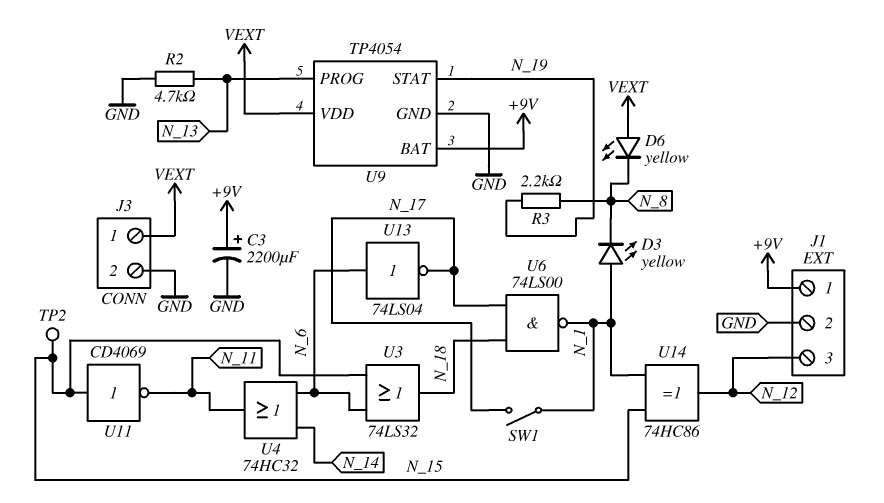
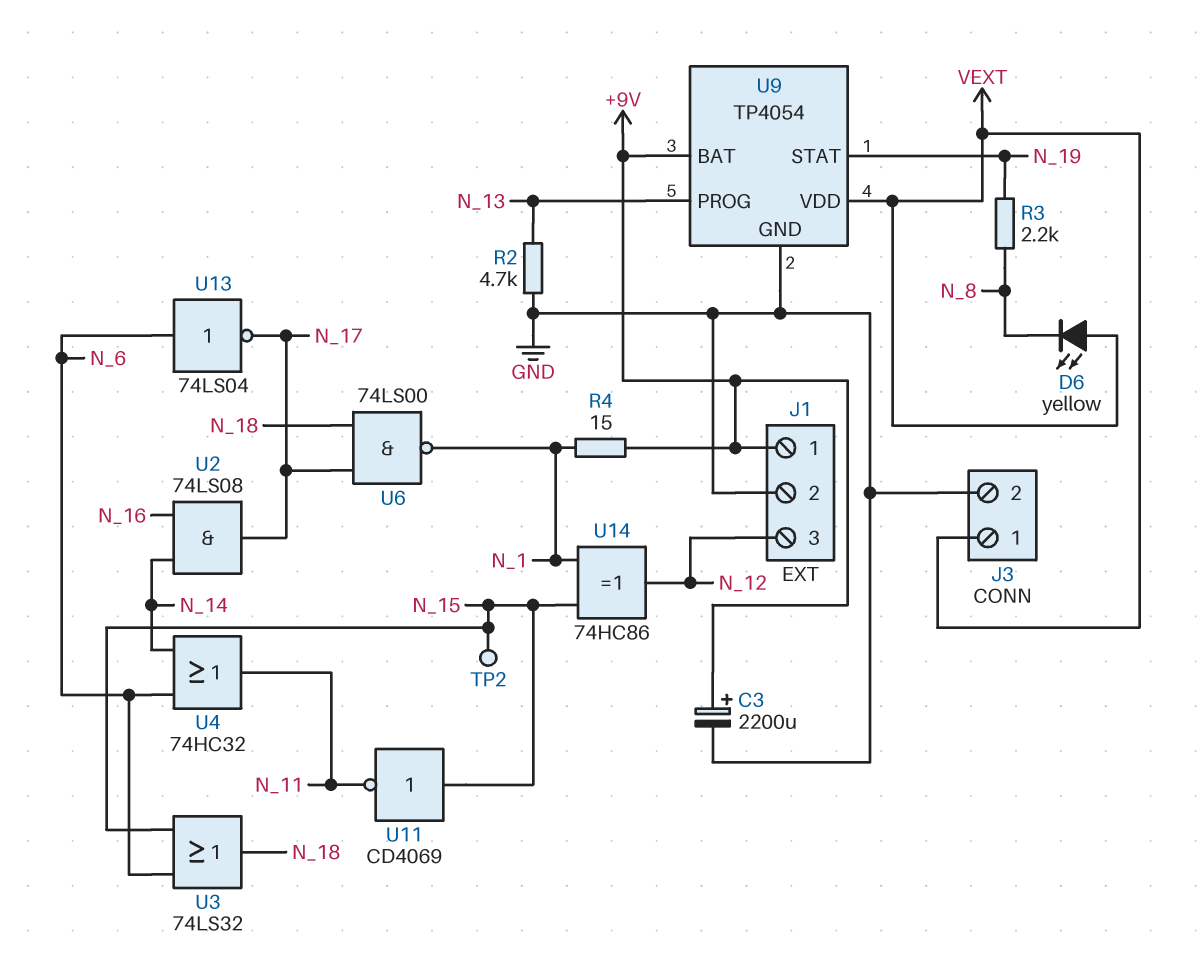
D3: LED yellow (A N_1, K N_8) -> none
R4: none -> 15 (+9V, N_1)
SW1: switch (N_1, N_17) -> none
U2: none -> AND 74LS08 (in N_14, in N_16, out N_17)

